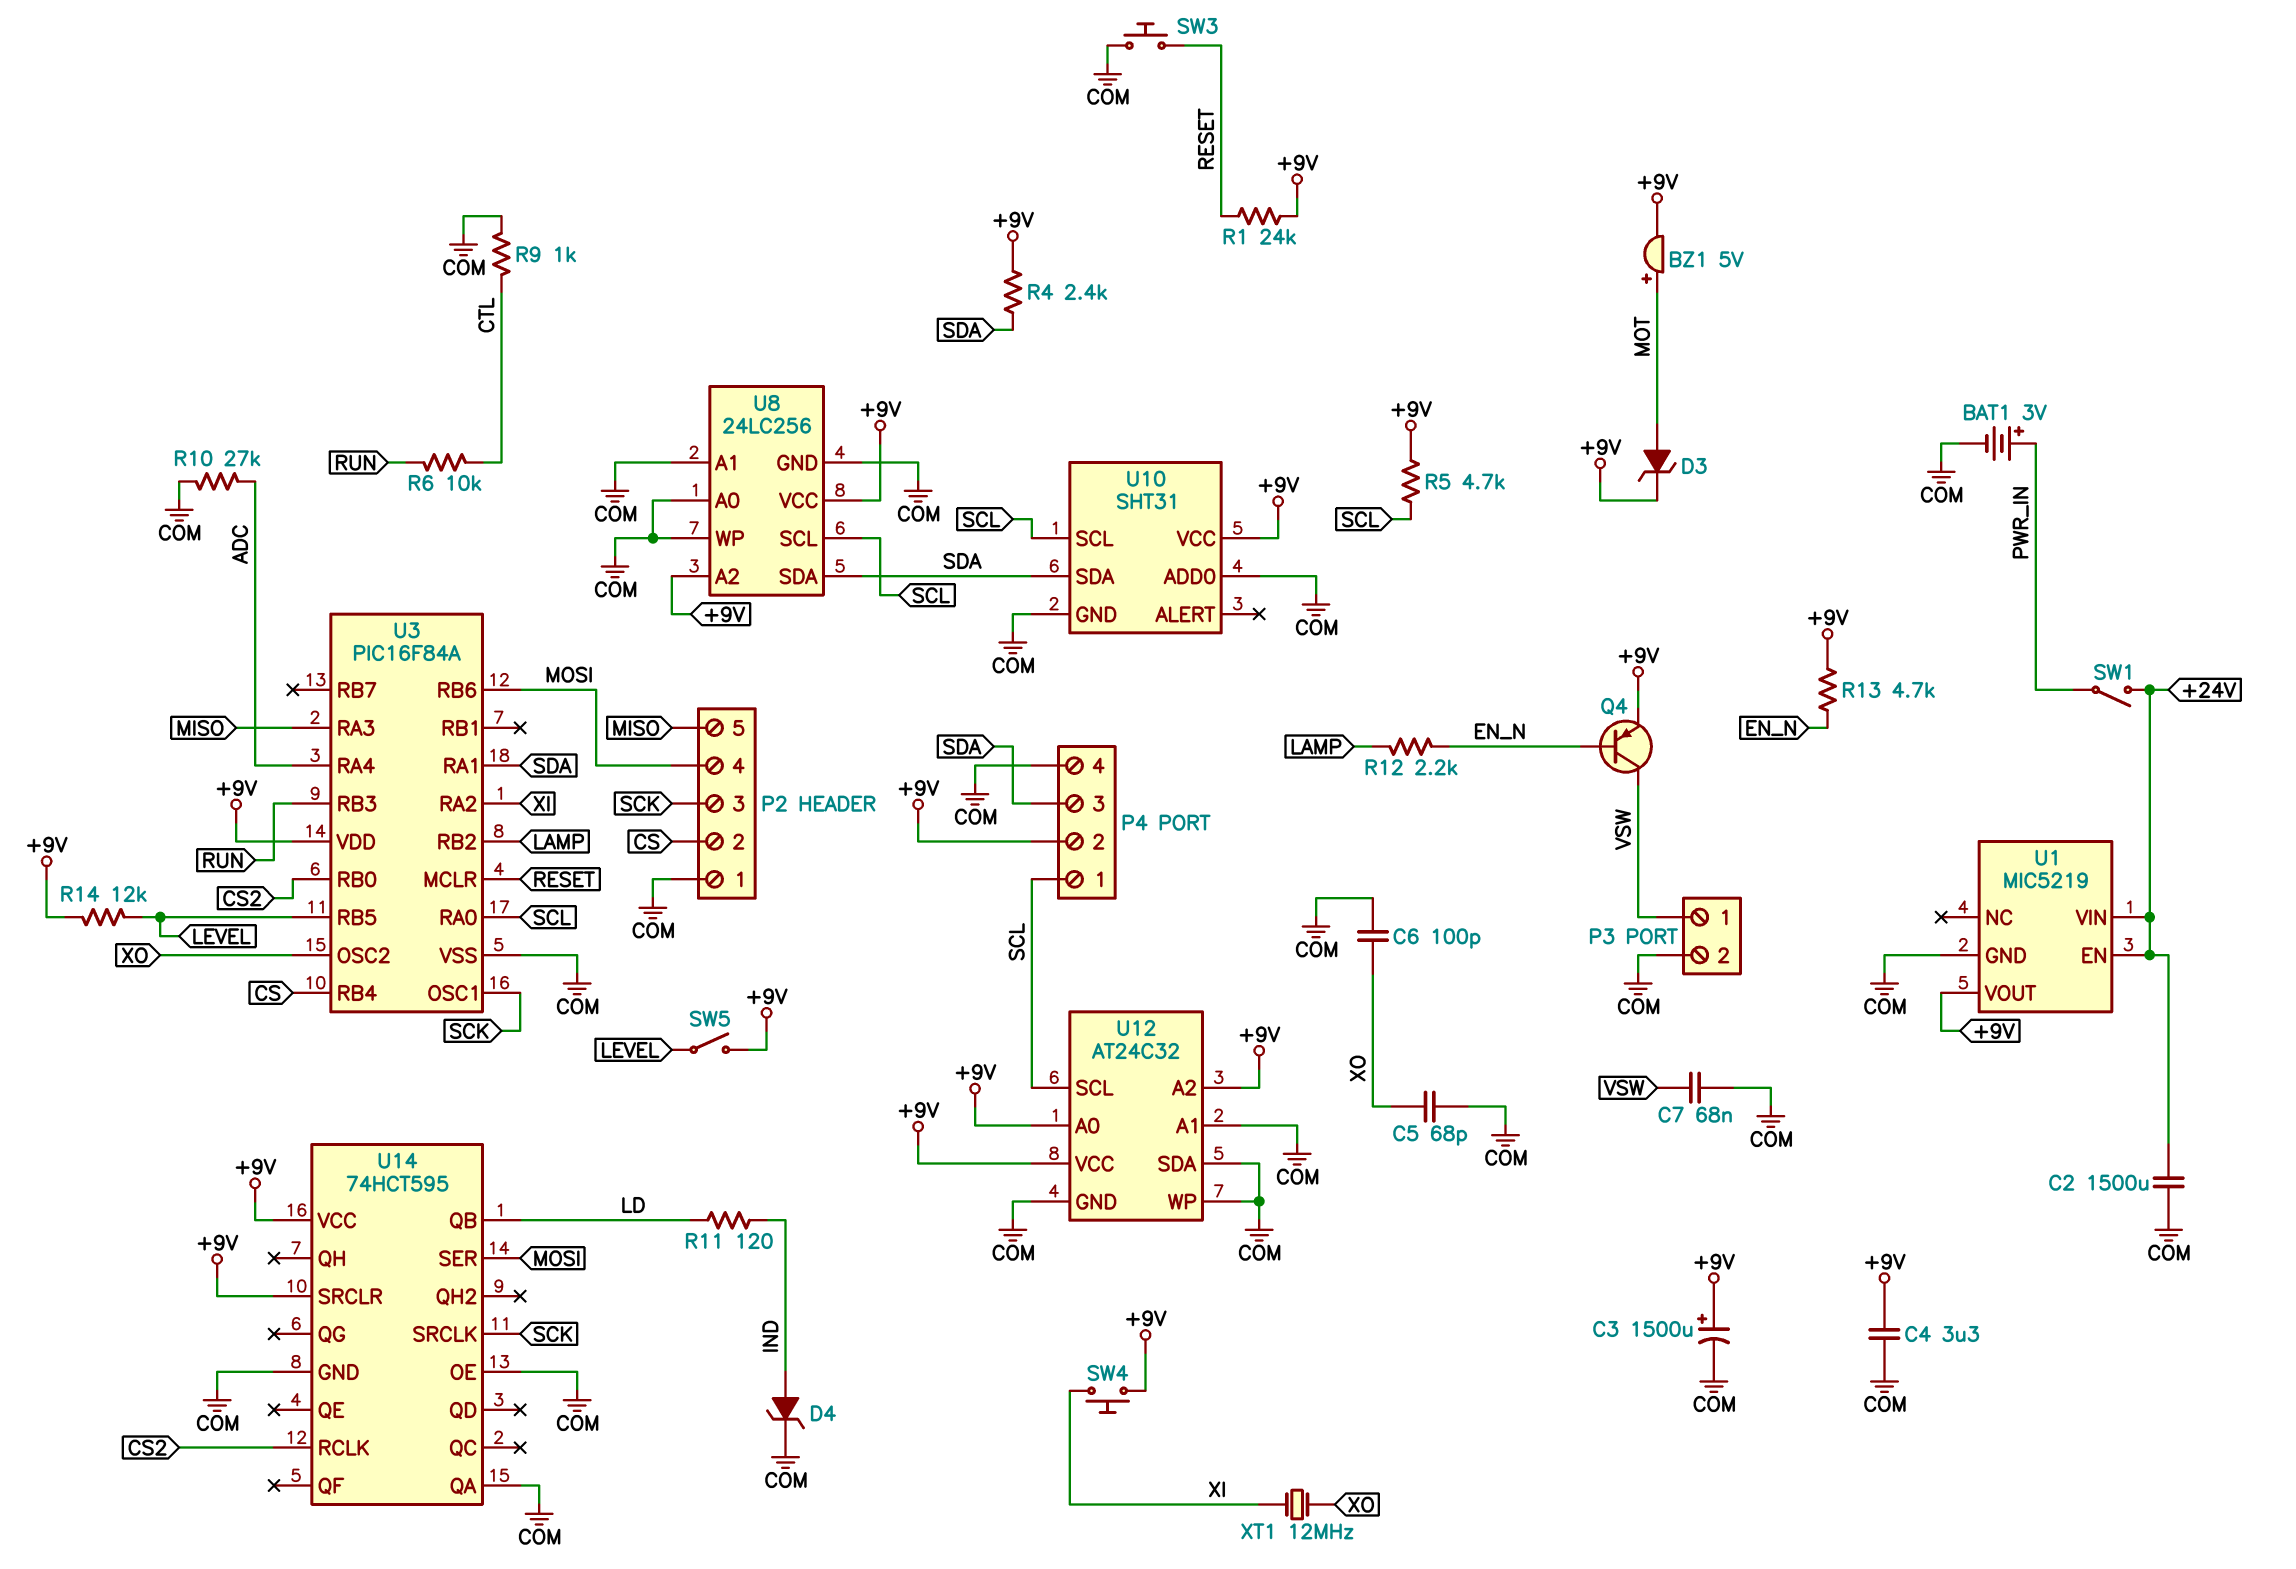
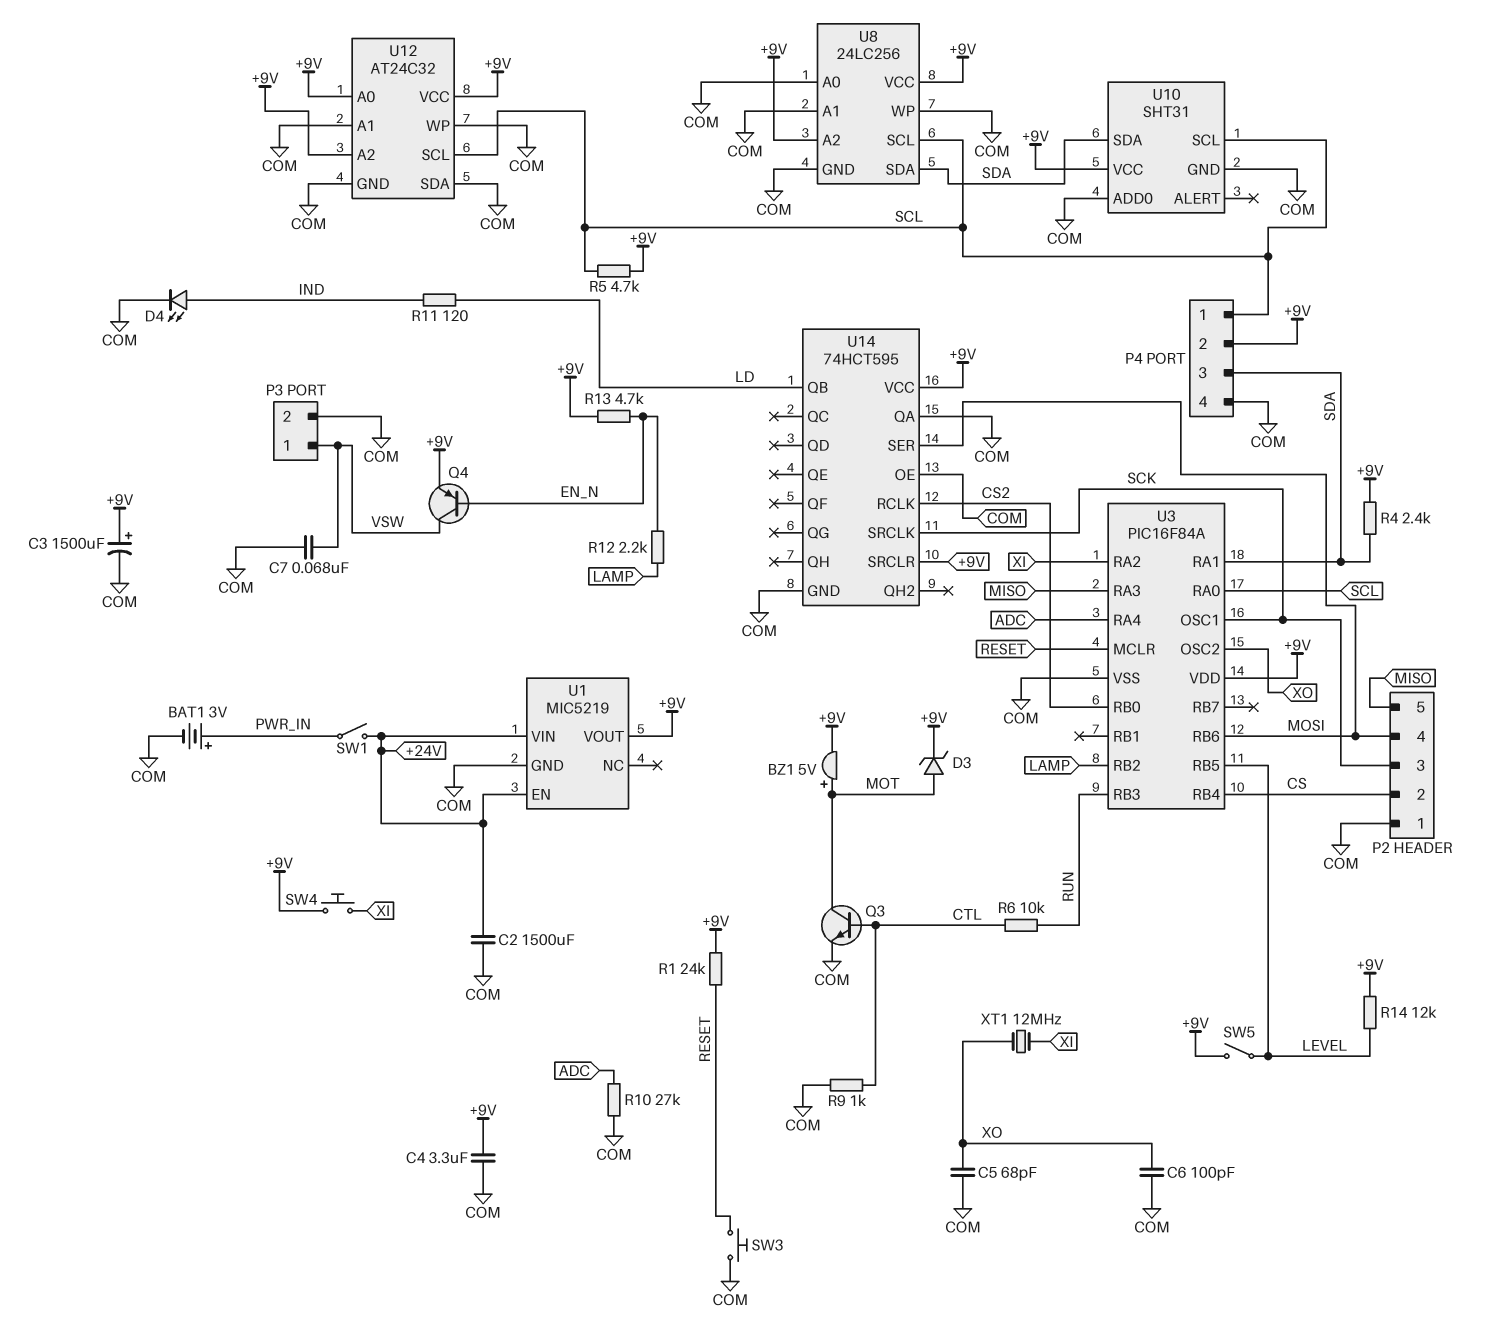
D4: zener (A IND, K COM) -> LED (A IND, K COM)
Q3: none -> NPN (B CTL, C MOT, E COM)

